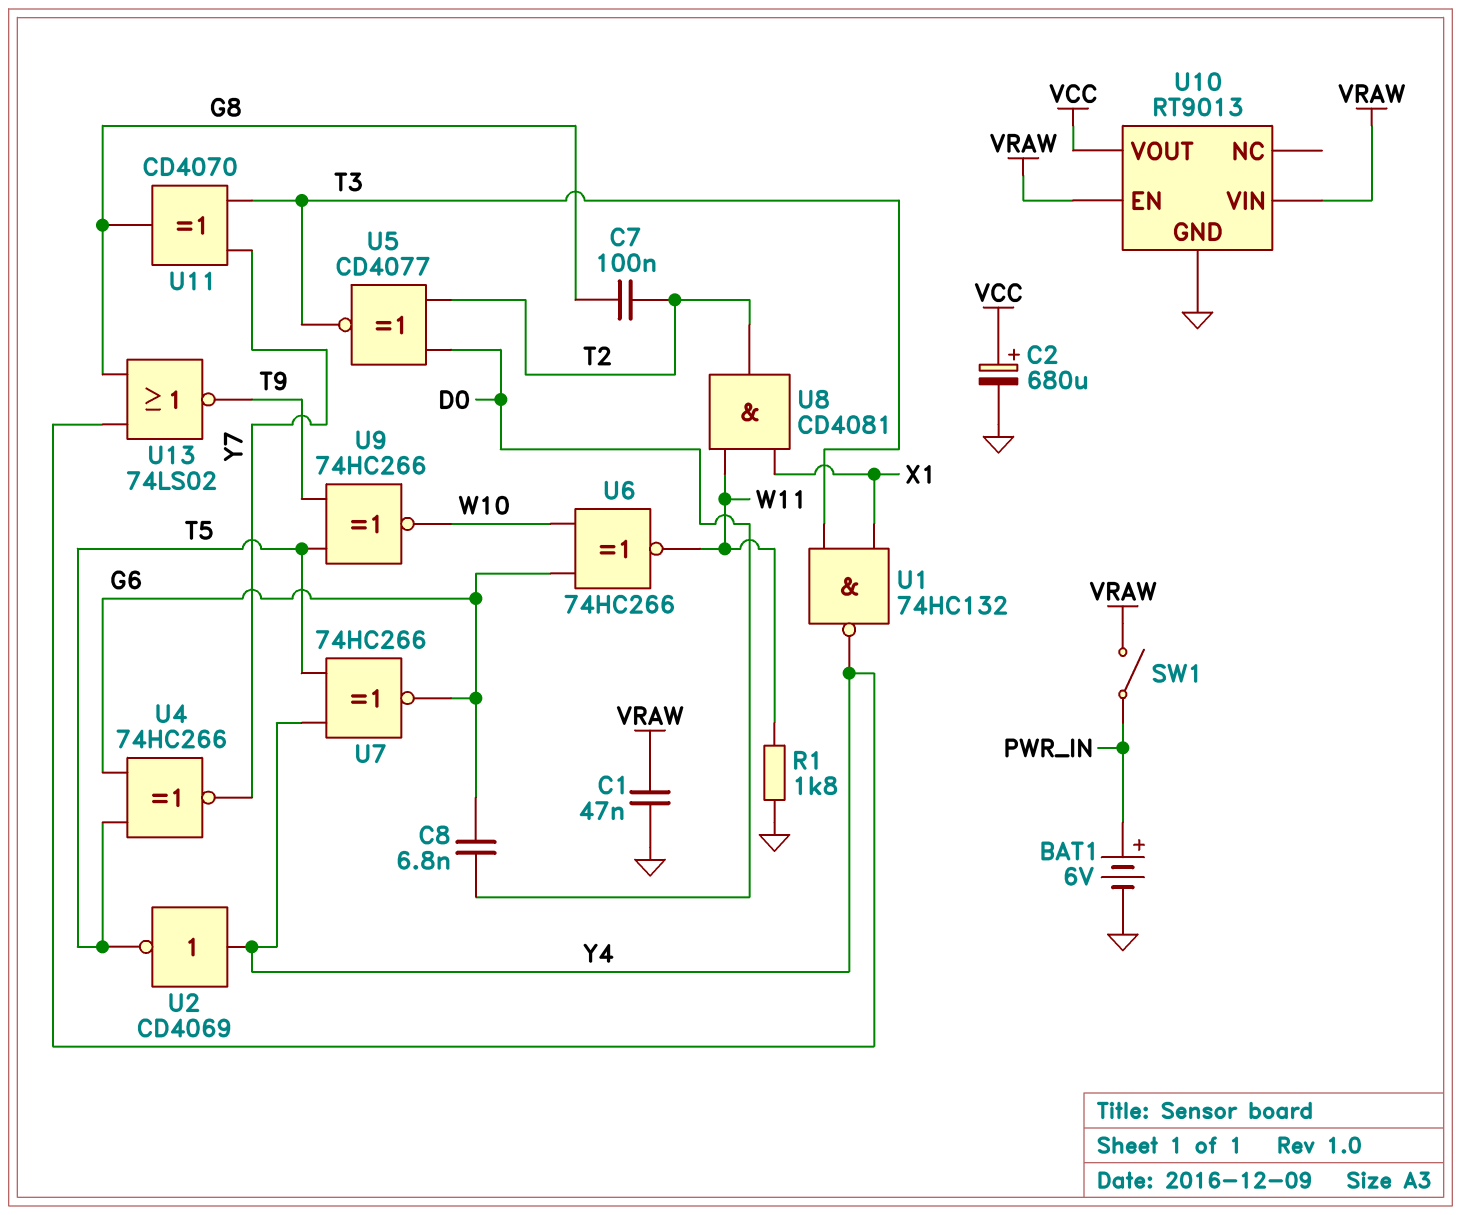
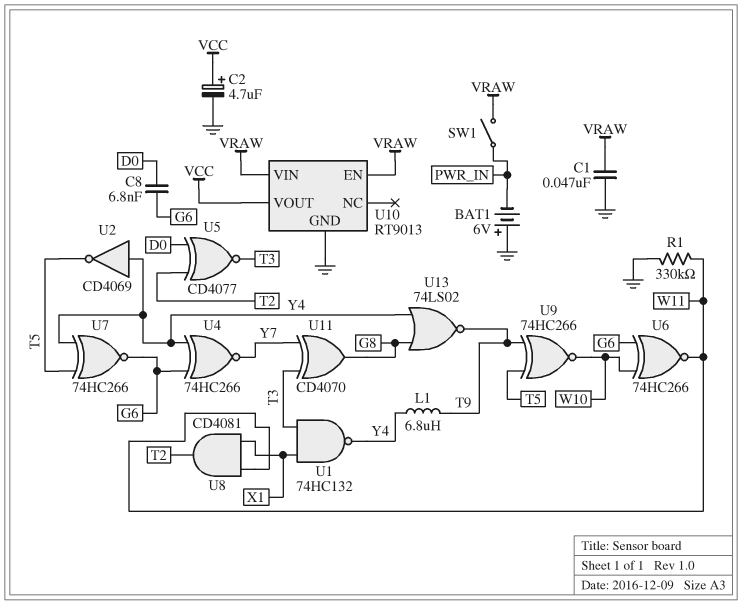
BAT1: 6V (plus PWR_IN, minus GND) -> 6V (plus GND, minus PWR_IN)
C2: 680uF (plus VCC, minus GND) -> 4.7uF (plus VCC, minus GND)
C7: 100nF (G8, T2) -> none
L1: none -> 6.8uH (T9, Y4)
R1: 1.8k (GND, W11) -> 330k (GND, W11)
U4: XNOR 74HC266 (in G6, in T5, out Y7) -> XNOR 74HC266 (in G6, in Y4, out Y7)

